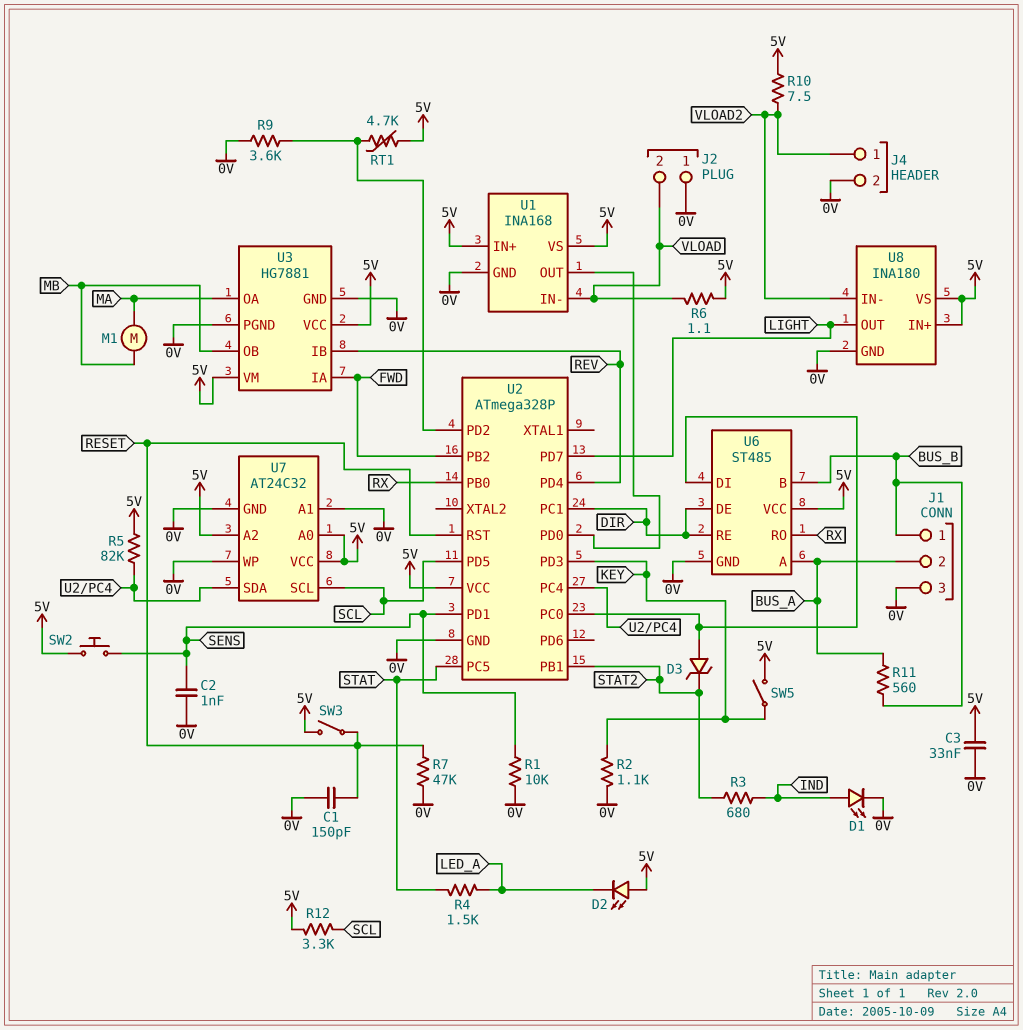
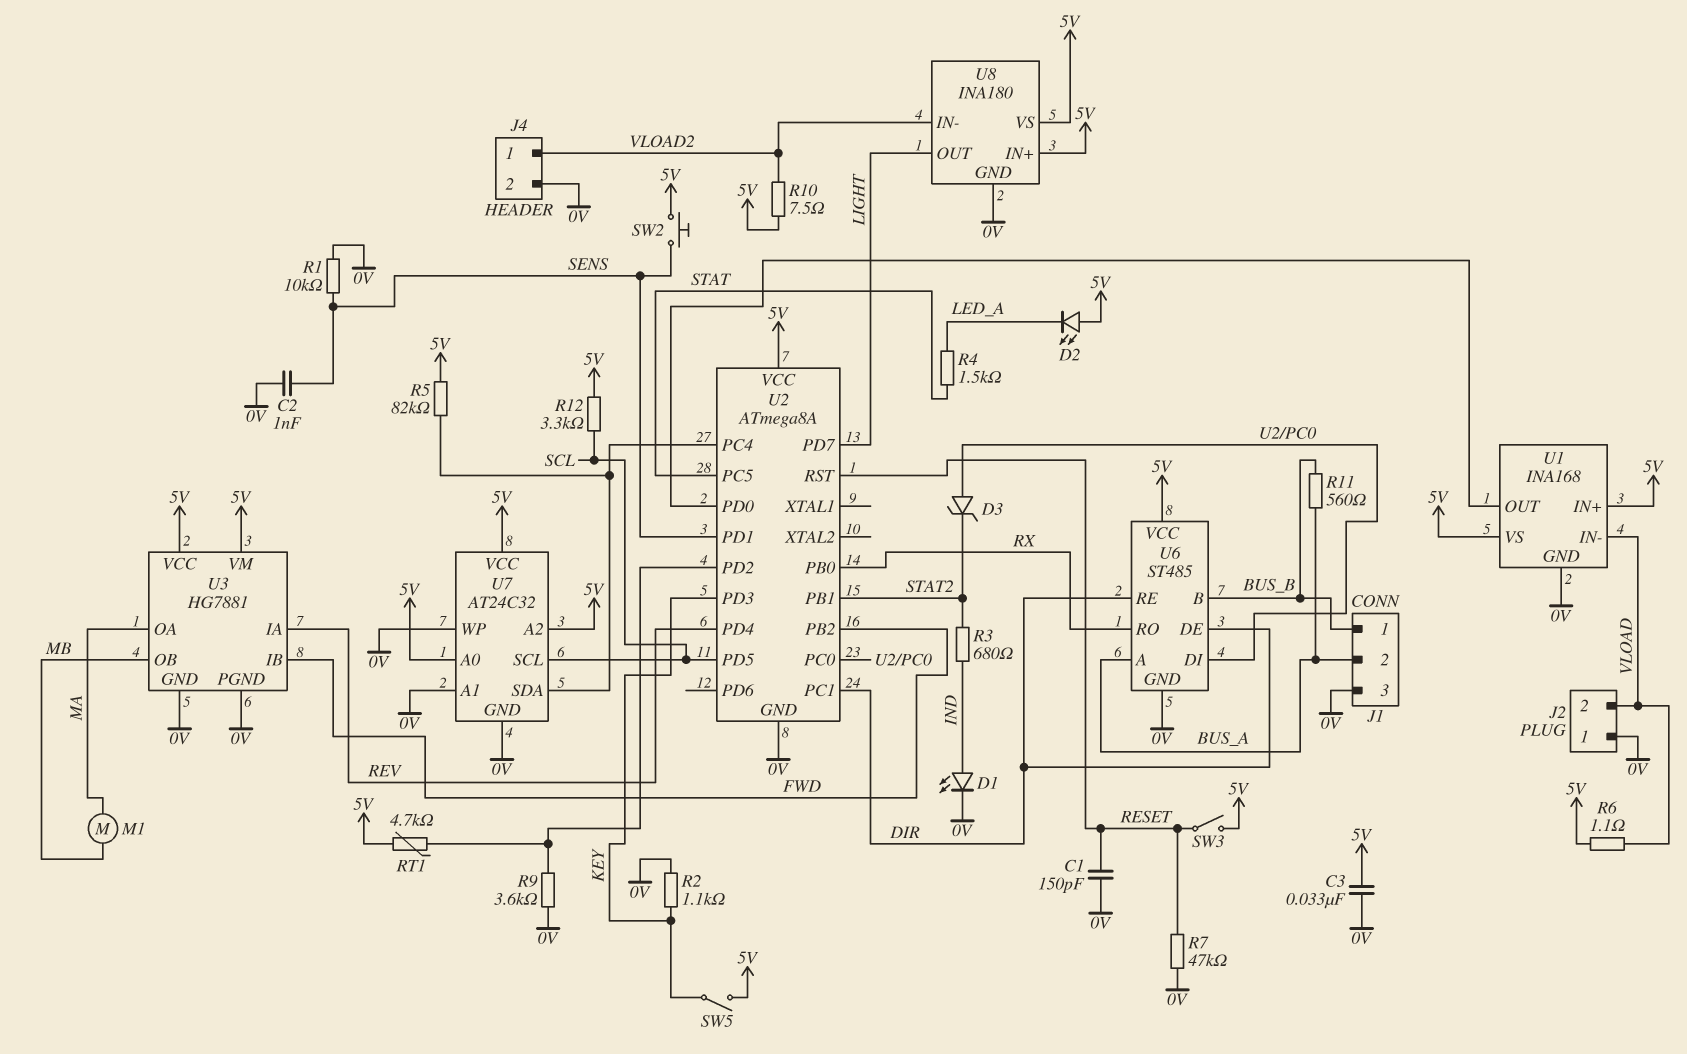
U2: ATmega328P -> ATmega8A
U3 pin IA: FWD -> REV
U3 pin IB: REV -> FWD

